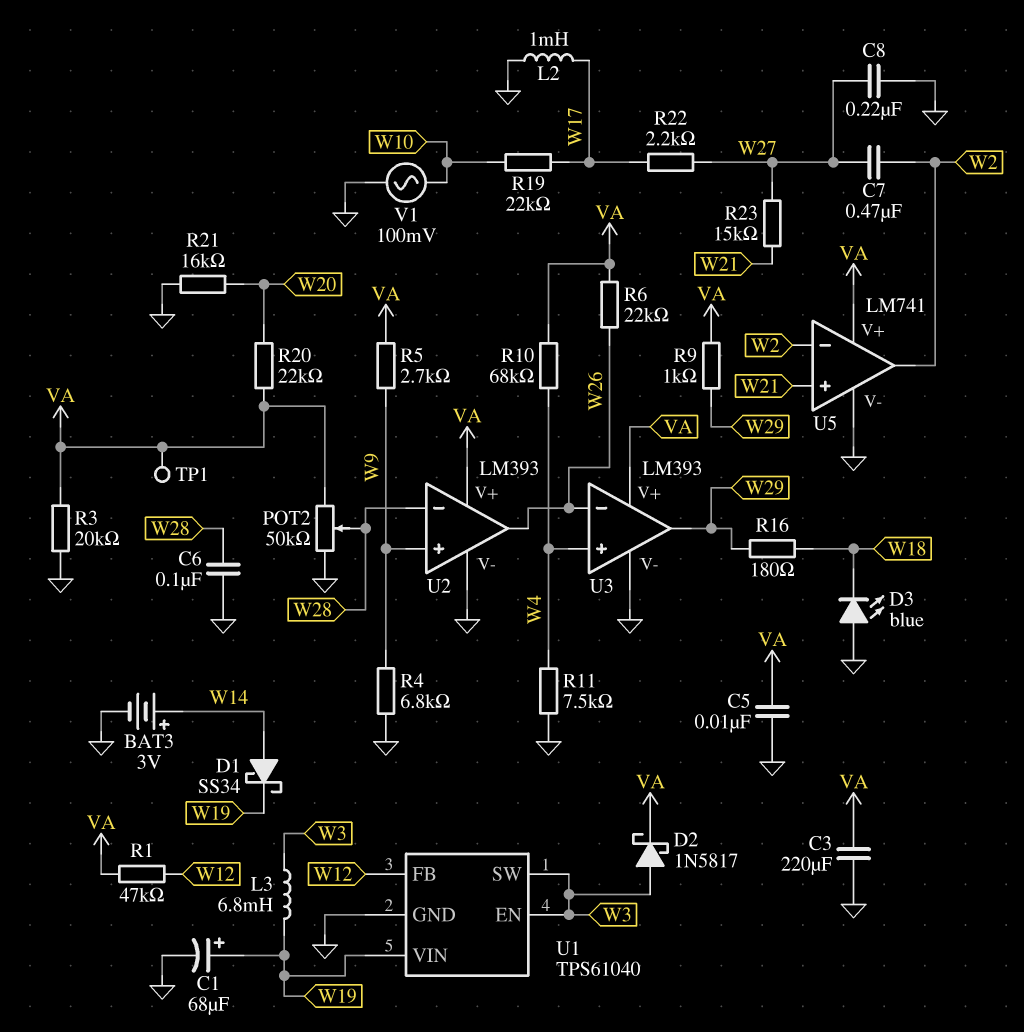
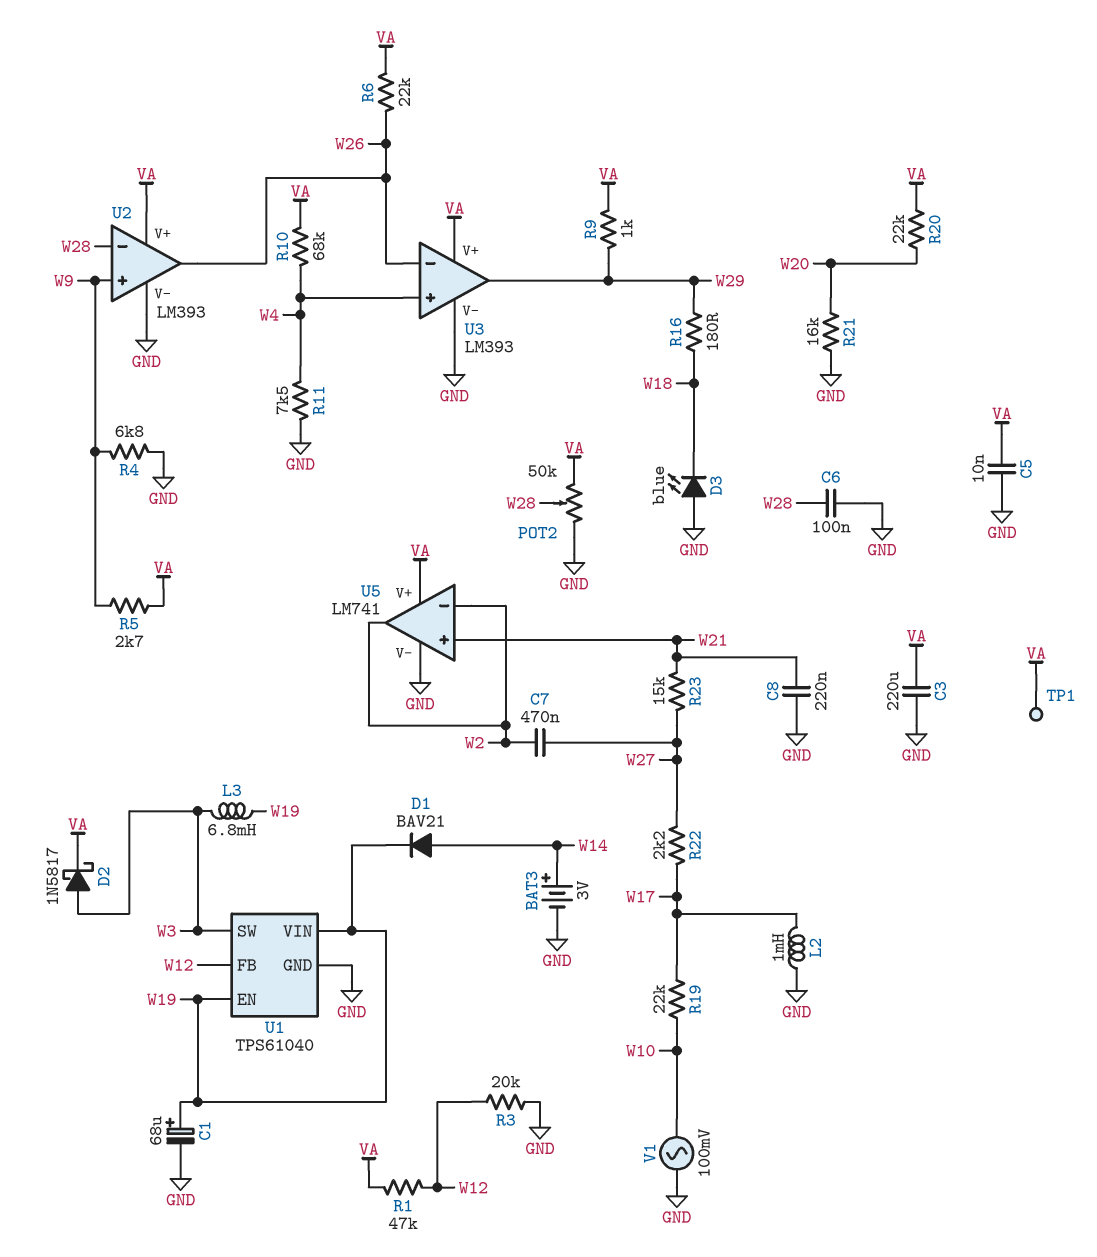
C8: 220nF (GND, W27) -> 220nF (GND, W21)
D1: schottky SS34 (A W14, K W19) -> diode BAV21 (A W14, K W19)
R3: 20k (GND, VA) -> 20k (GND, W12)
U1 pin EN: W3 -> W19

